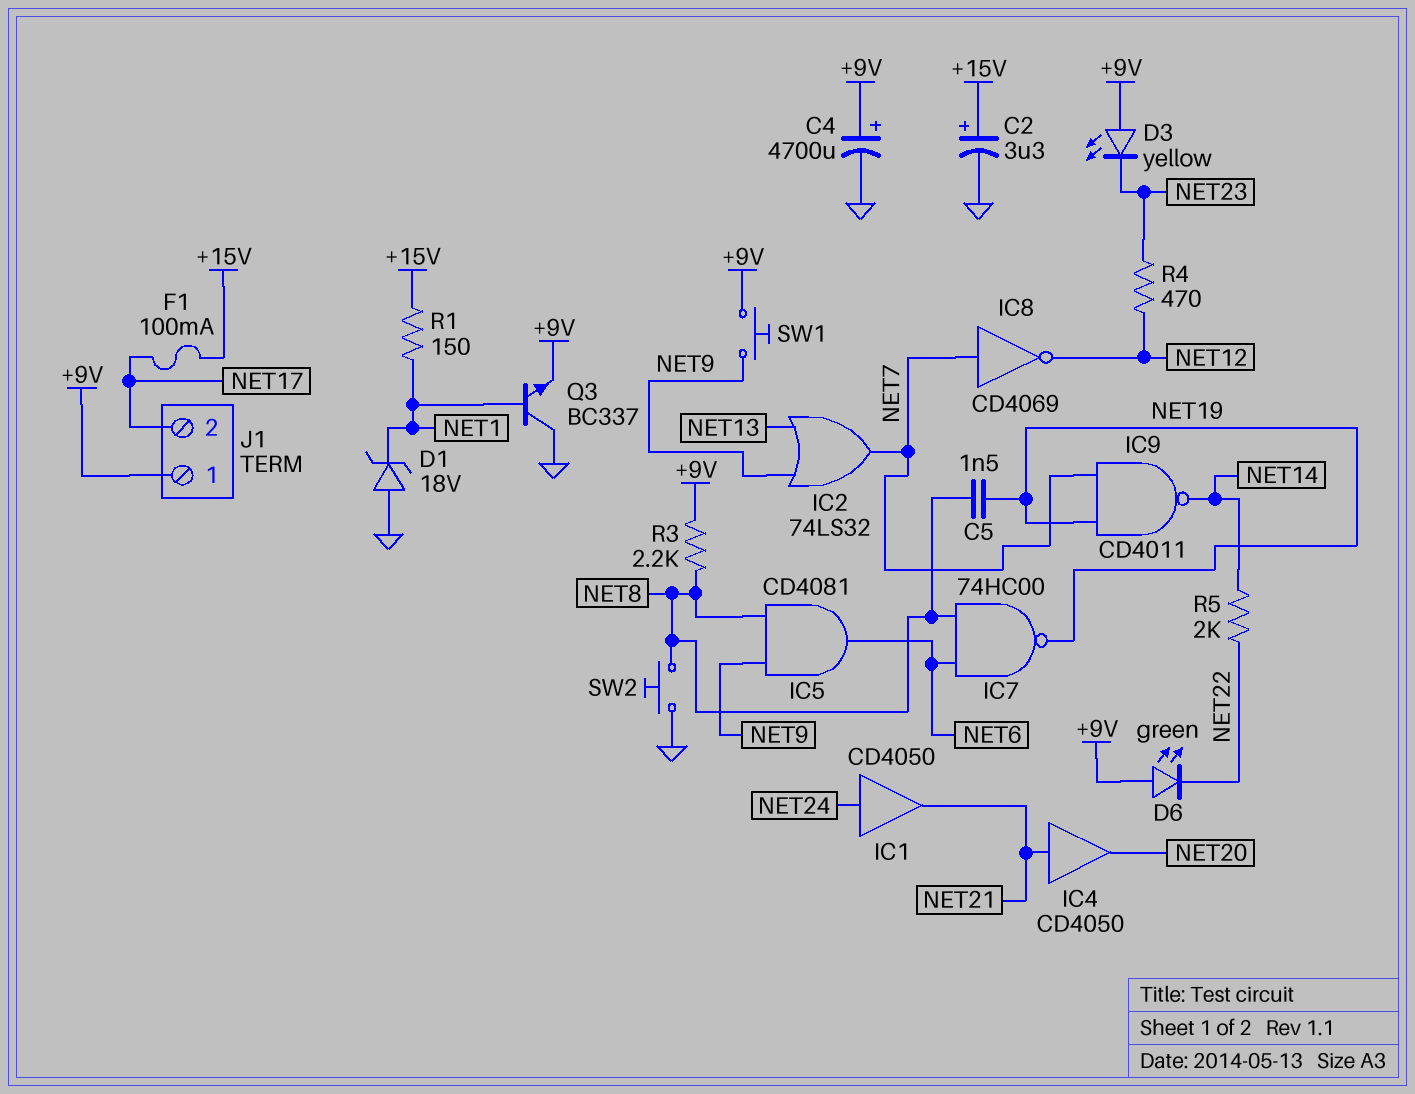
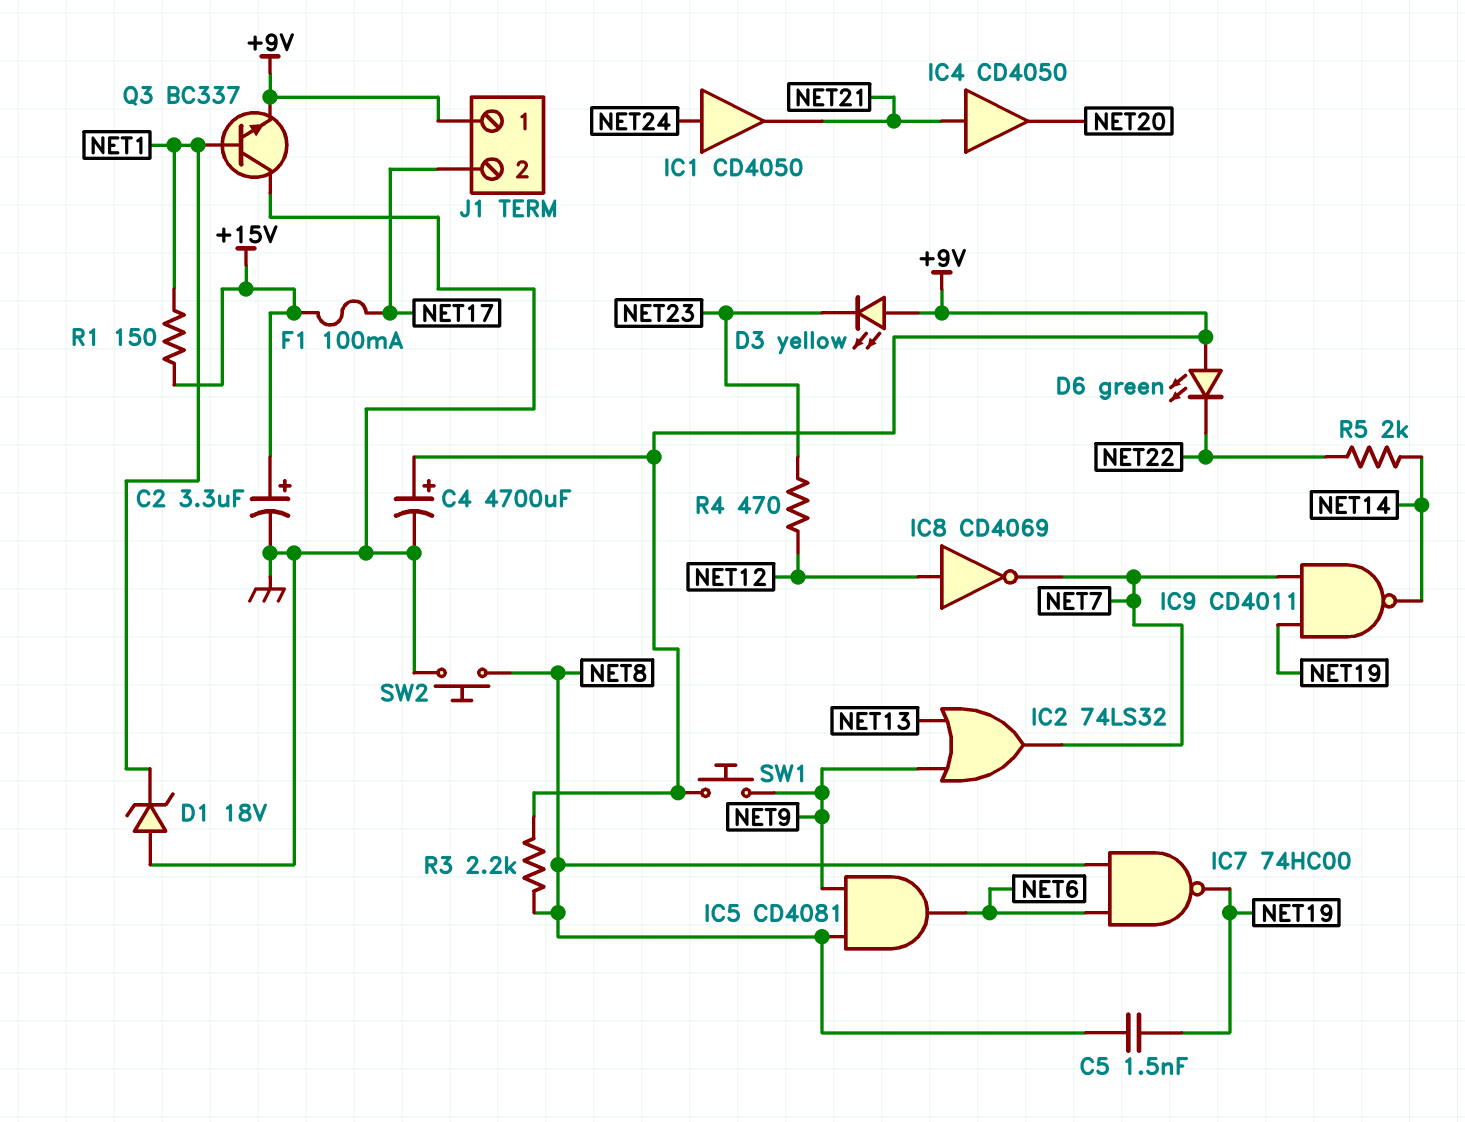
IC8: NOT CD4069 (in NET7, out NET12) -> NOT CD4069 (in NET12, out NET7)

